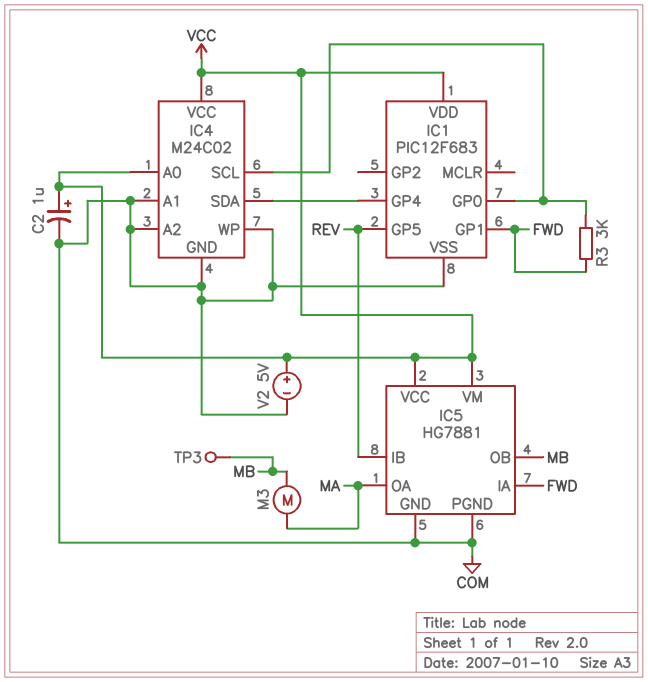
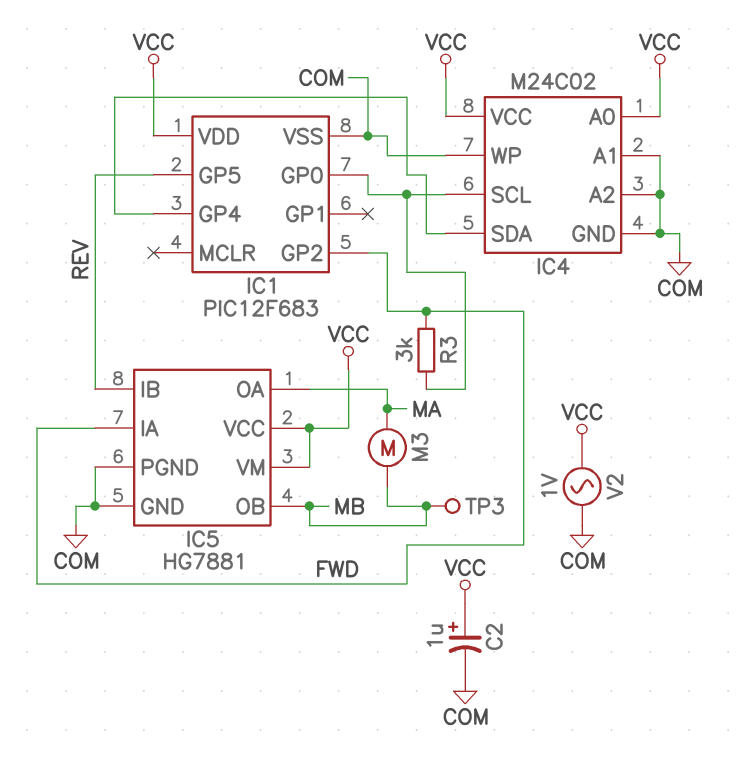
IC1 pin GP1: FWD -> none
IC1 pin GP2: none -> FWD
V2: 5V (plus VCC, minus COM) -> AC 1V (COM, VCC)

